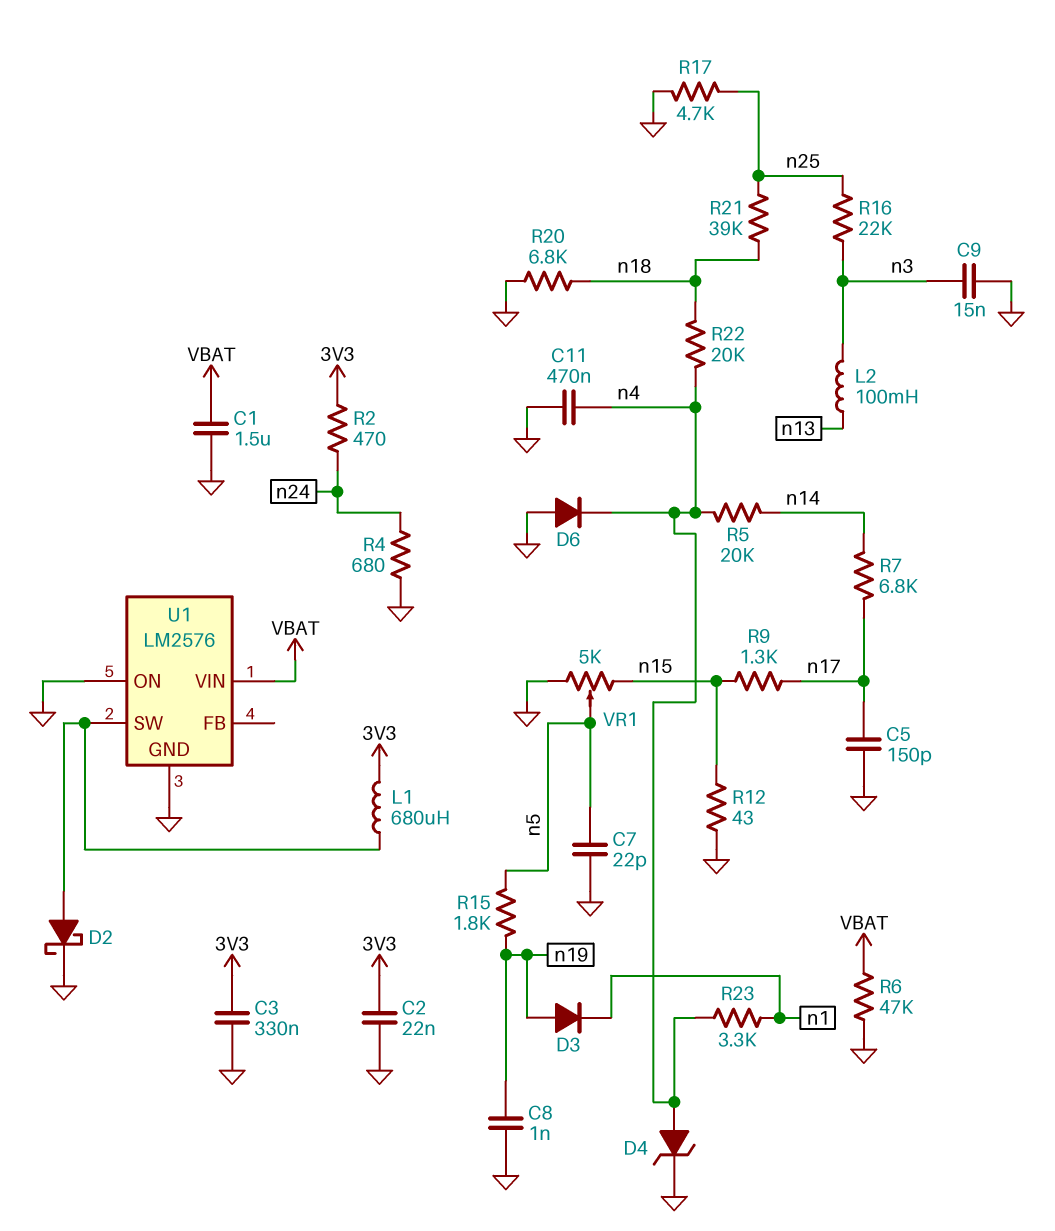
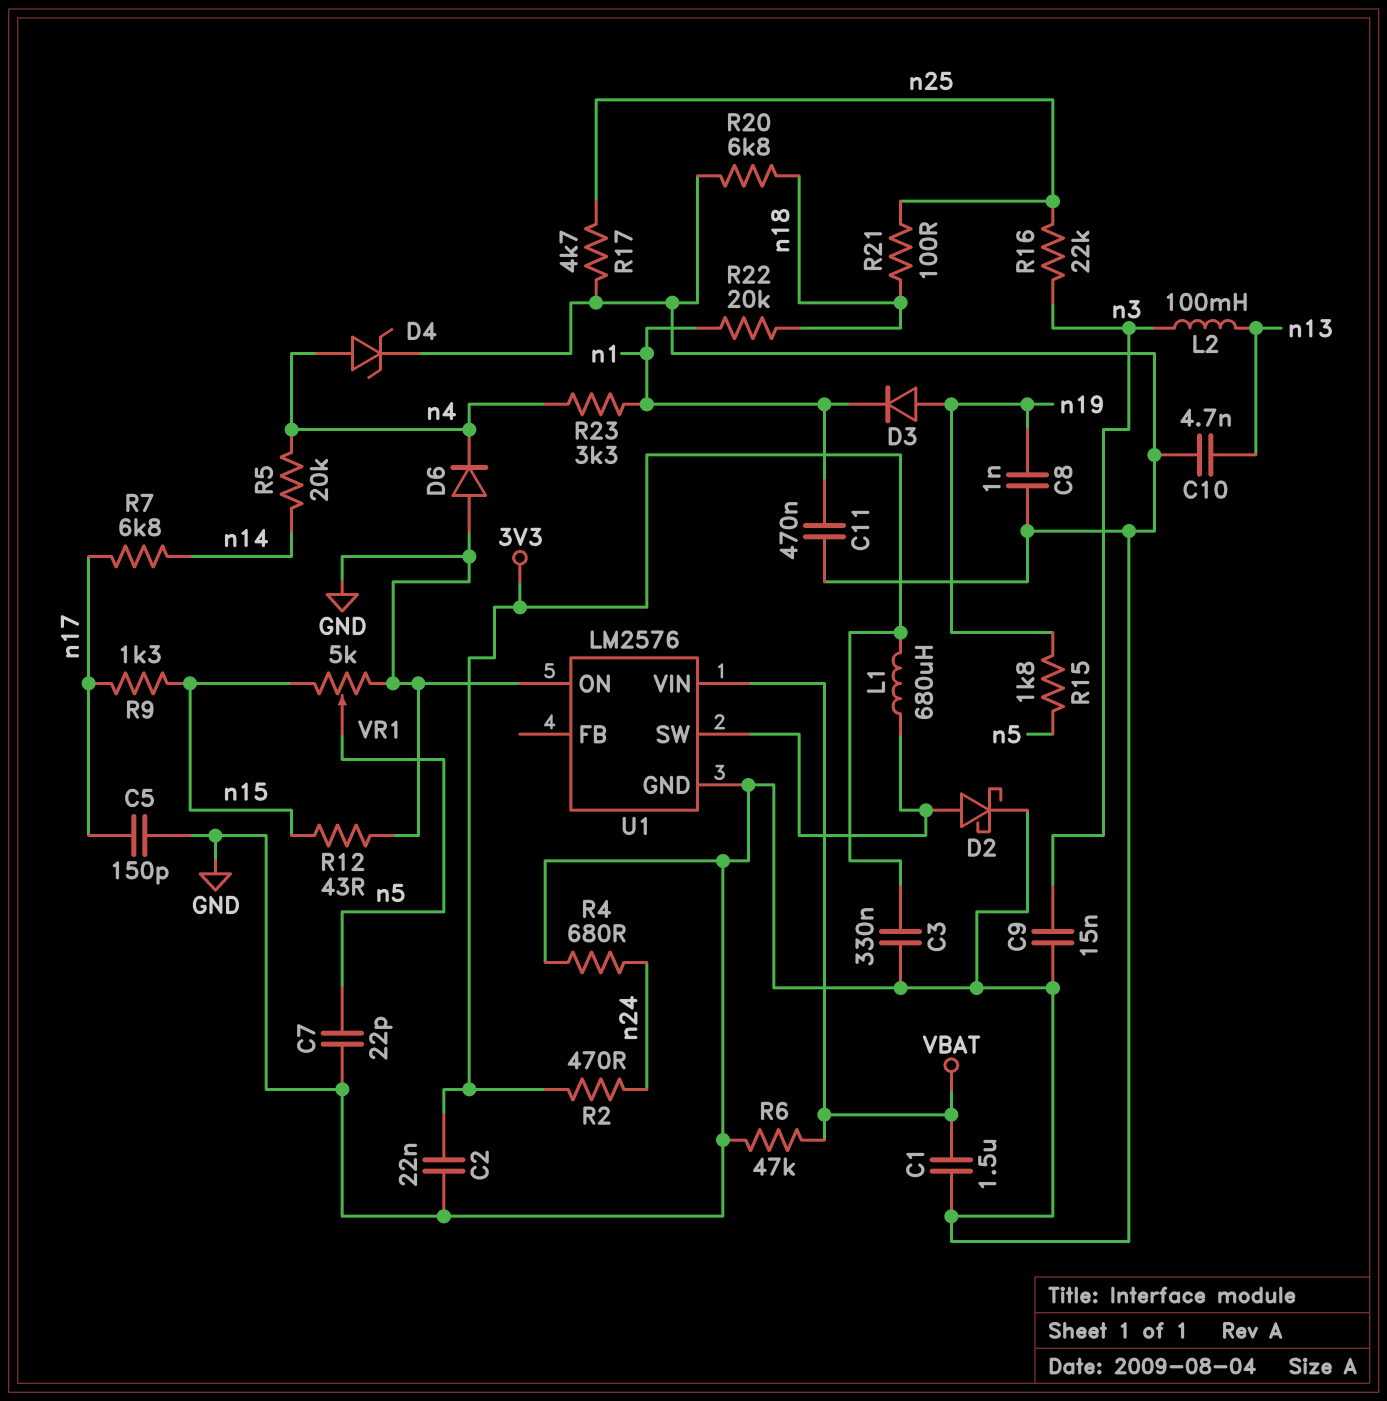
C10: none -> 4.7nF (GND, n13)
C11: 470nF (GND, n4) -> 470nF (GND, n1)
R21: 39k (n18, n25) -> 100 (n18, n25)
R22: 20k (n4, n18) -> 20k (n1, n18)

